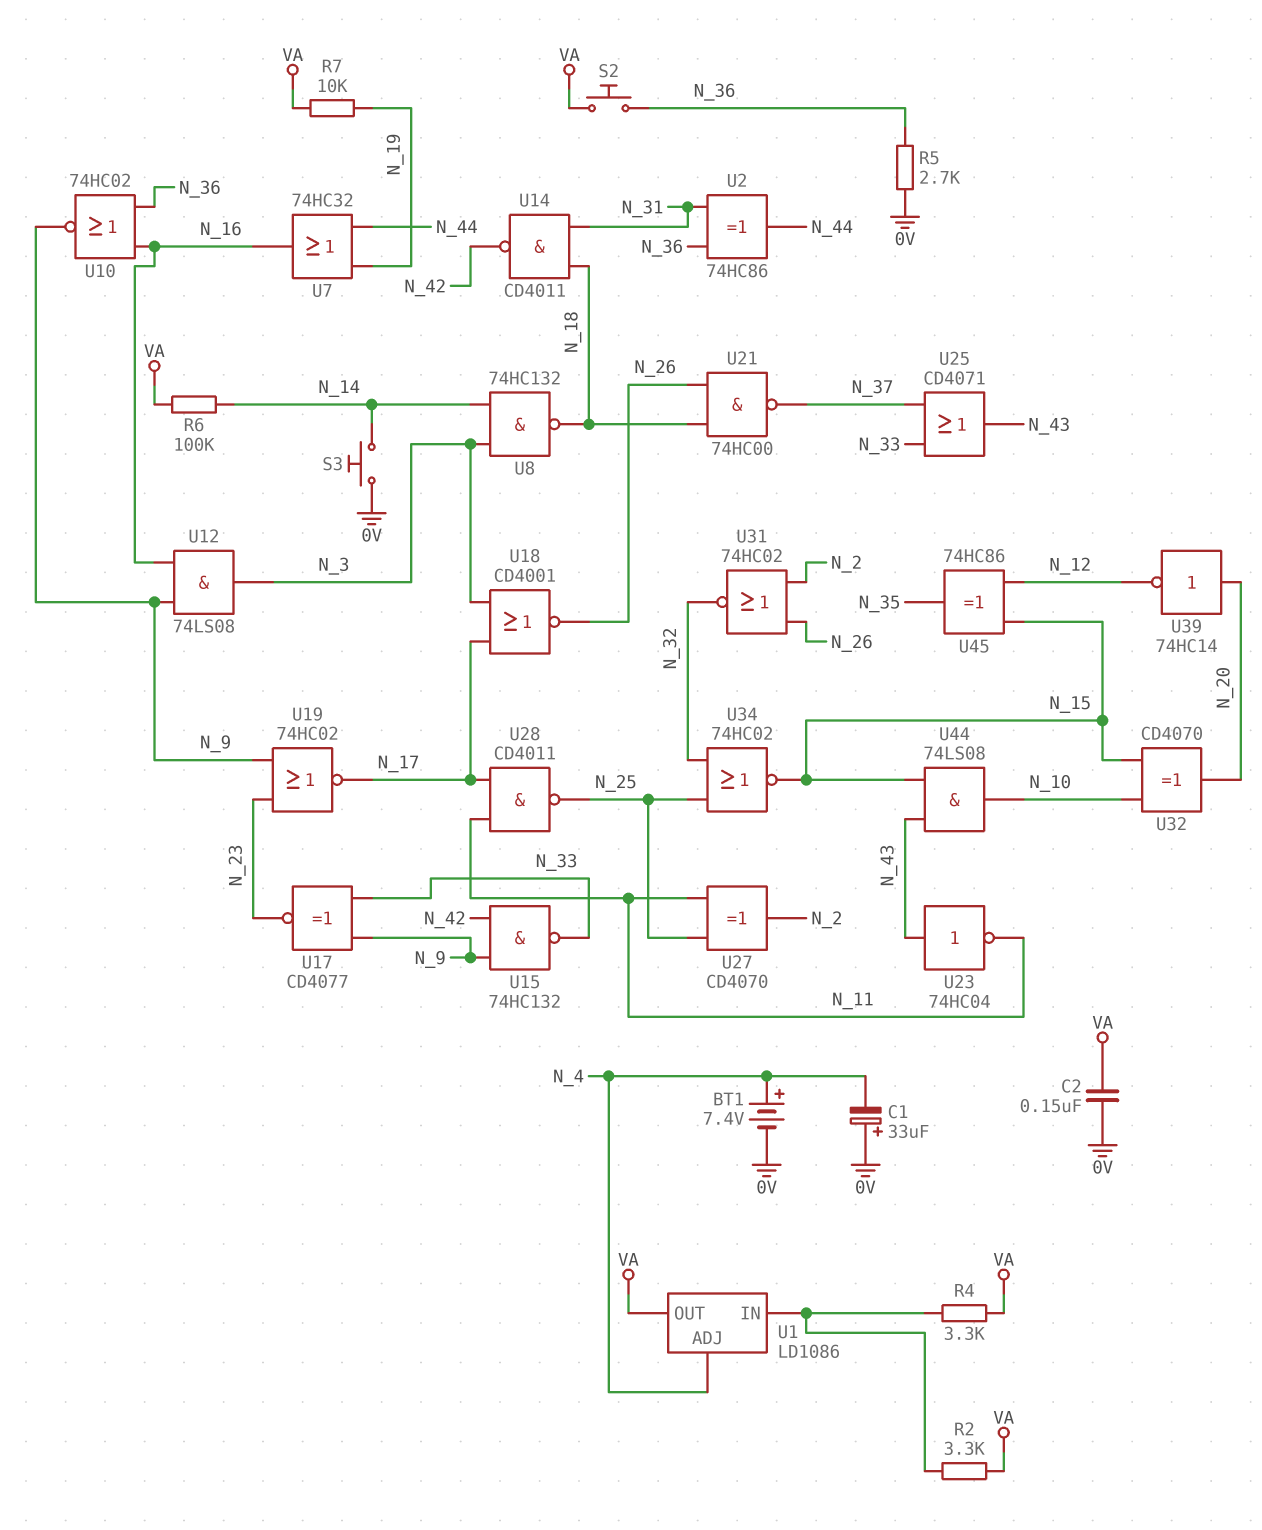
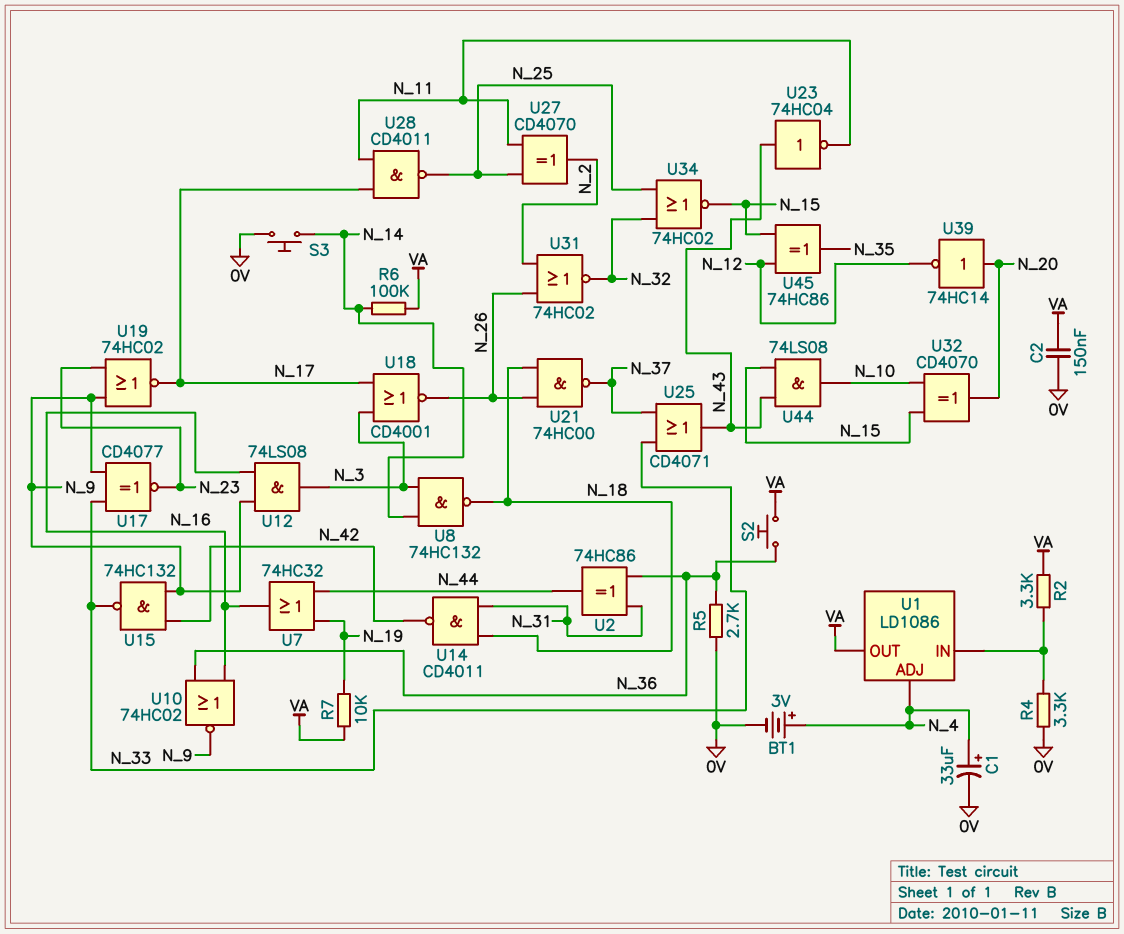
BT1: 7.4V (plus N_4, minus 0V) -> 3V (plus N_4, minus 0V)
C1: 33uF (plus 0V, minus N_4) -> 33uF (plus N_4, minus 0V)
R4: 3.3k (U1/IN, VA) -> 3.3k (0V, U1/IN)

